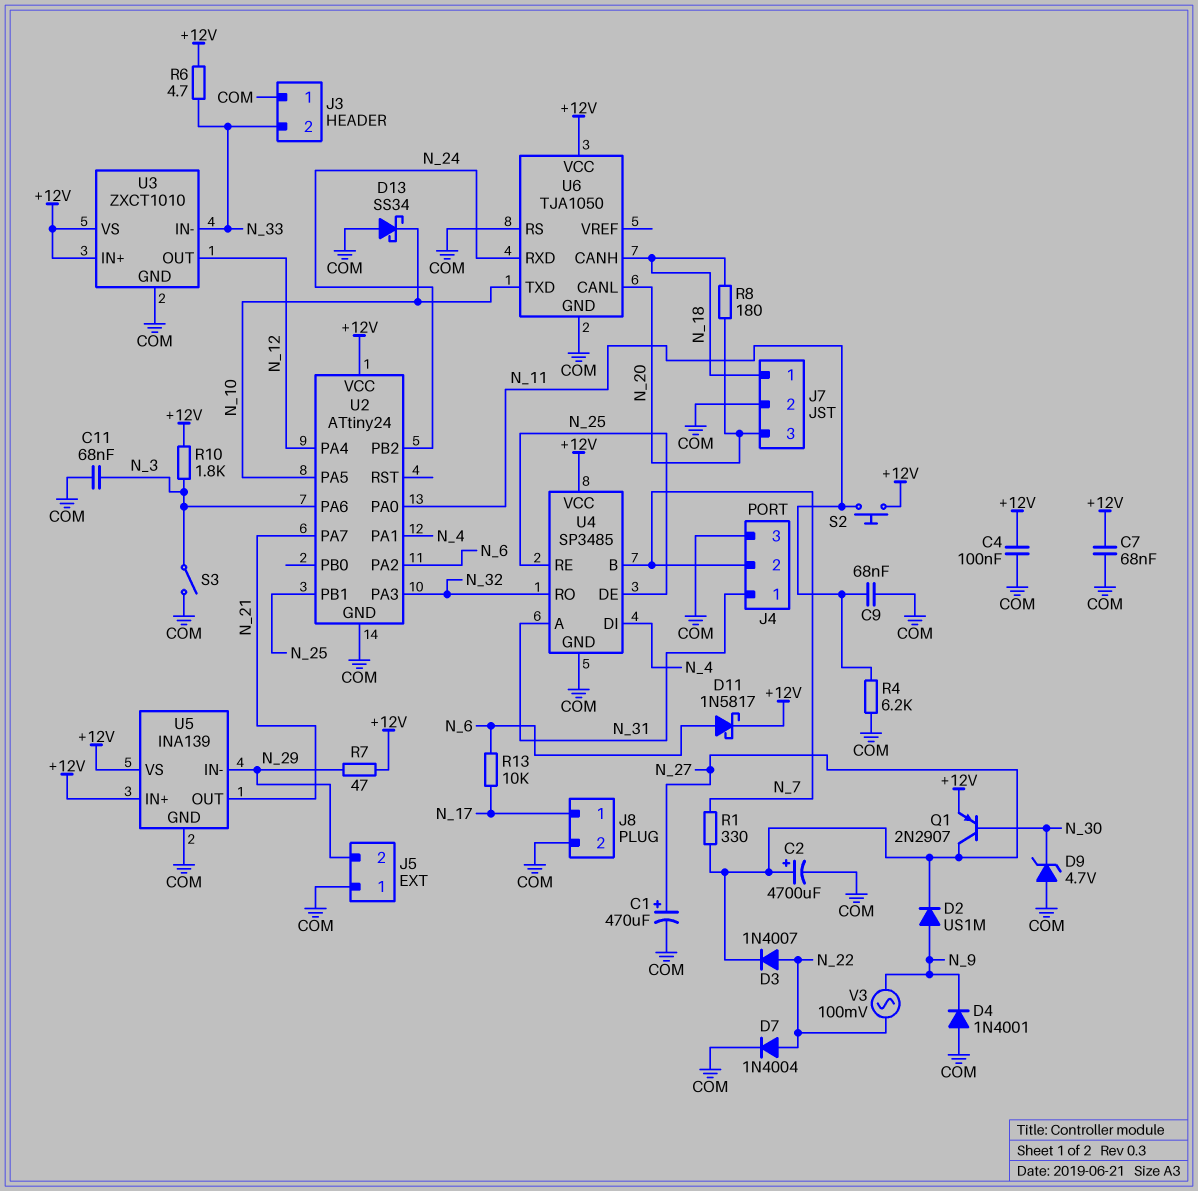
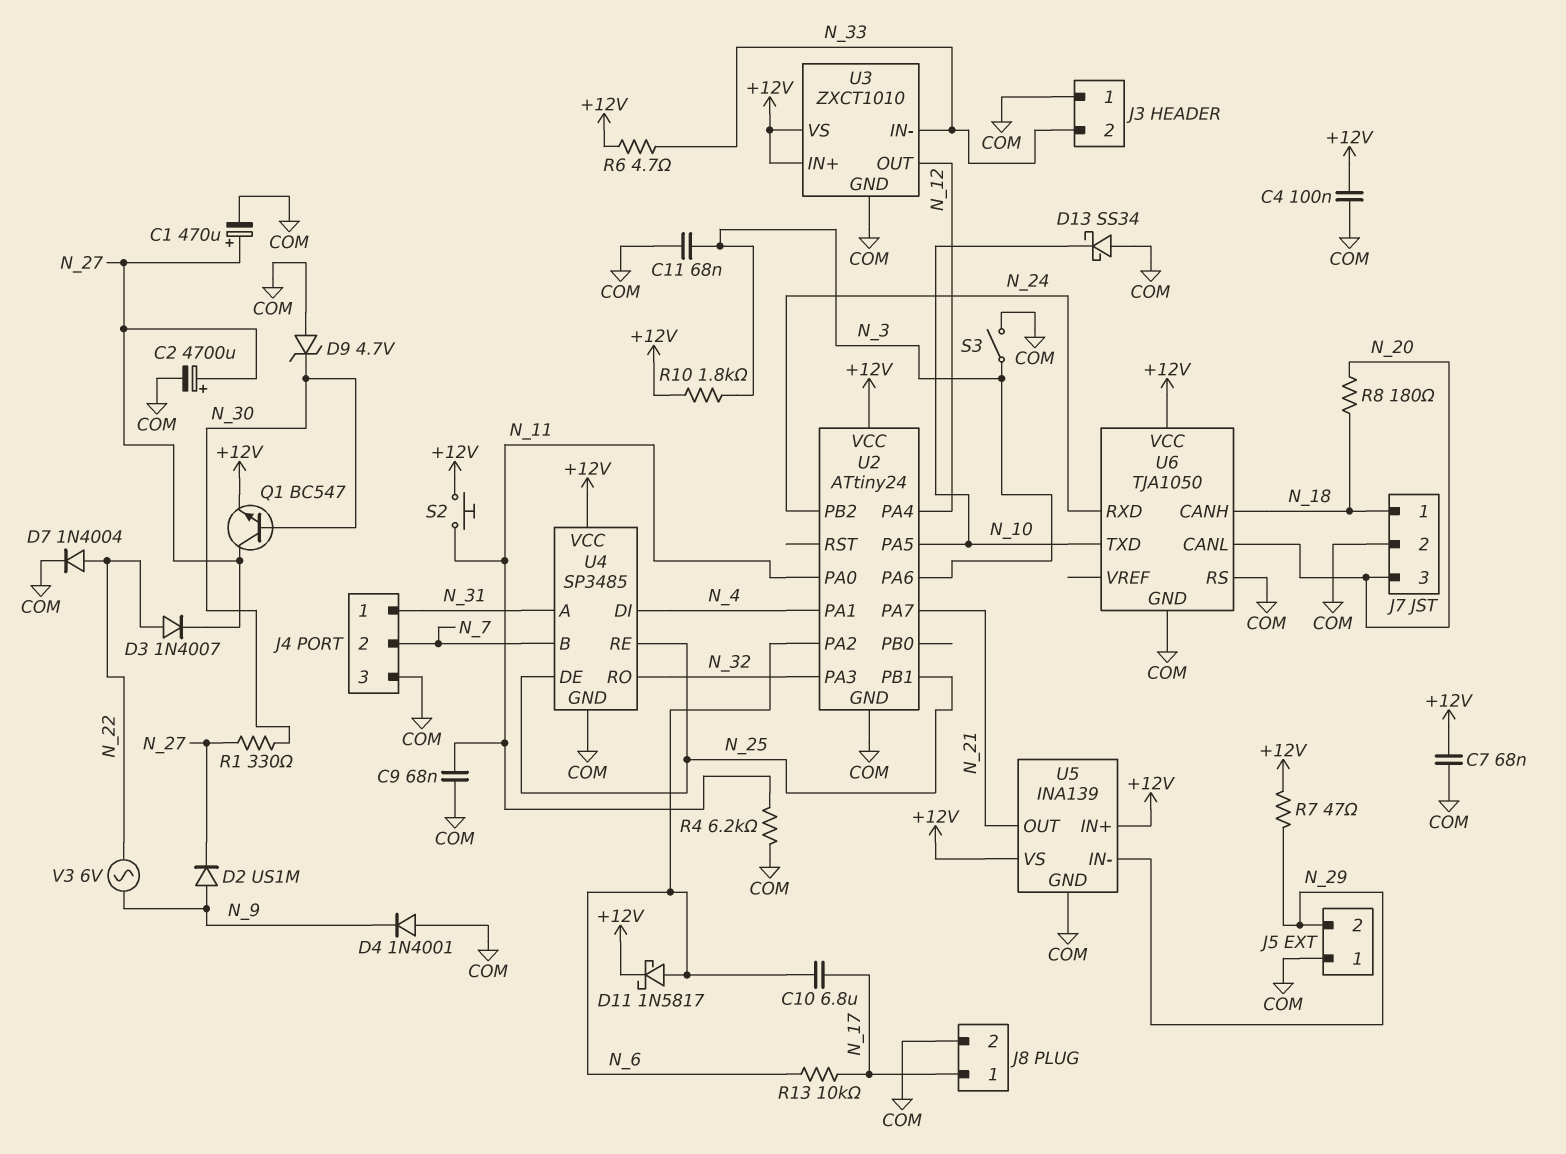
C10: none -> 6.8uF (N_6, N_17)
Q1: PNP 2N2907 (B N_30, C N_27, E +12V) -> NPN BC547 (B N_30, C N_27, E +12V)
R1: 330 (N_7, N_27) -> 330 (N_27, N_30)
V3: AC 100mV (N_9, N_22) -> AC 6V (N_9, N_22)

